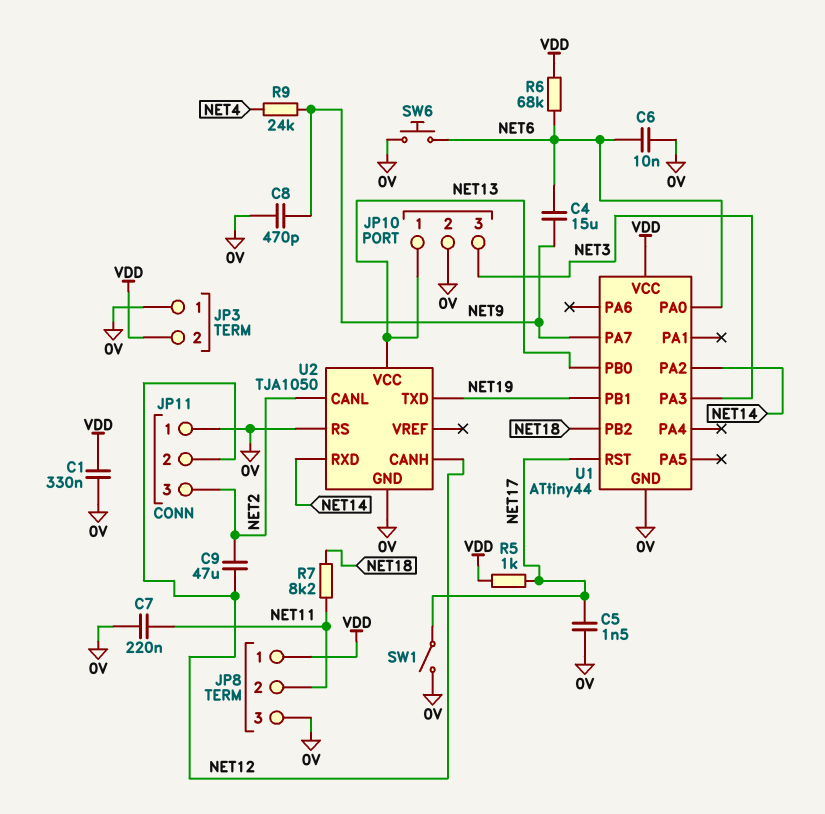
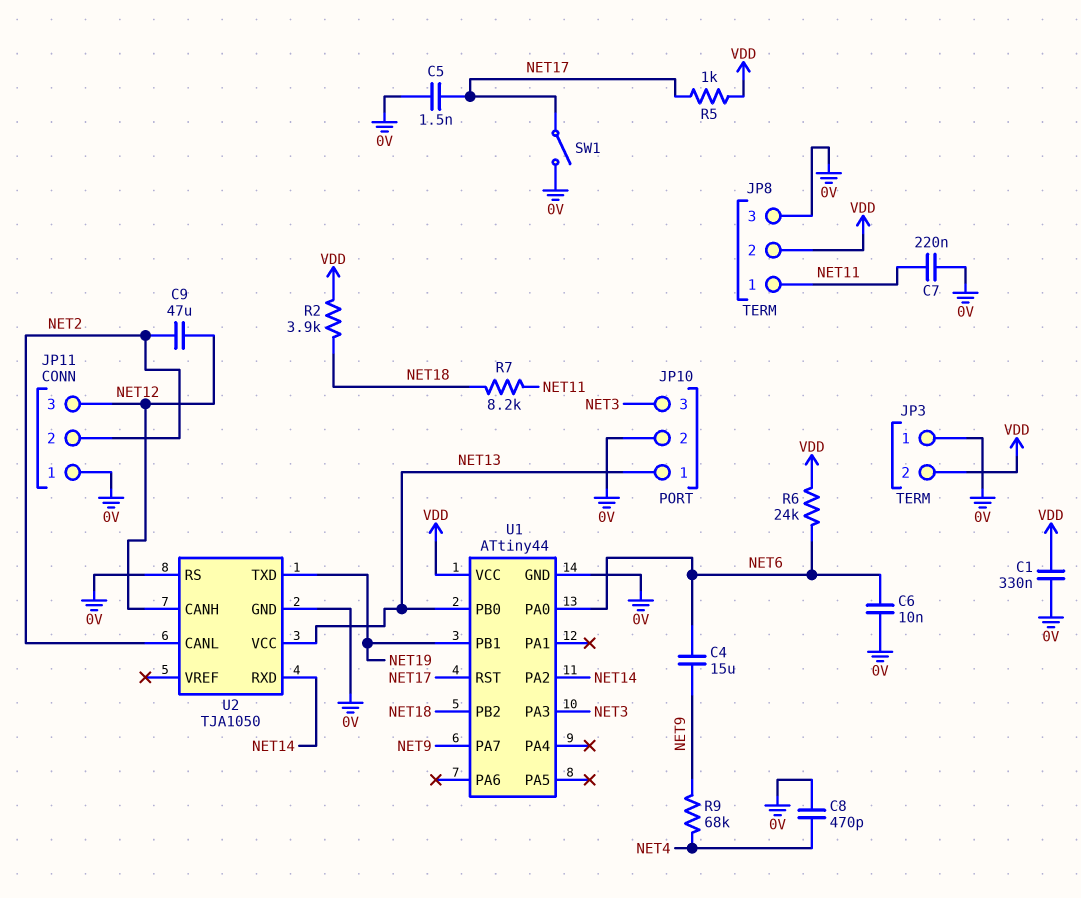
C8: 470pF (0V, NET9) -> 470pF (0V, NET4)
JP8 pin 1: VDD -> NET11
JP8 pin 2: NET11 -> VDD
JP11 pin 2: NET12 -> NET2
JP11 pin 3: NET2 -> NET12
R2: none -> 3.9k (NET18, VDD)
R6: 68k (NET6, VDD) -> 24k (NET6, VDD)
R9: 24k (NET4, NET9) -> 68k (NET4, NET9)
SW6: button (0V, NET6) -> none

